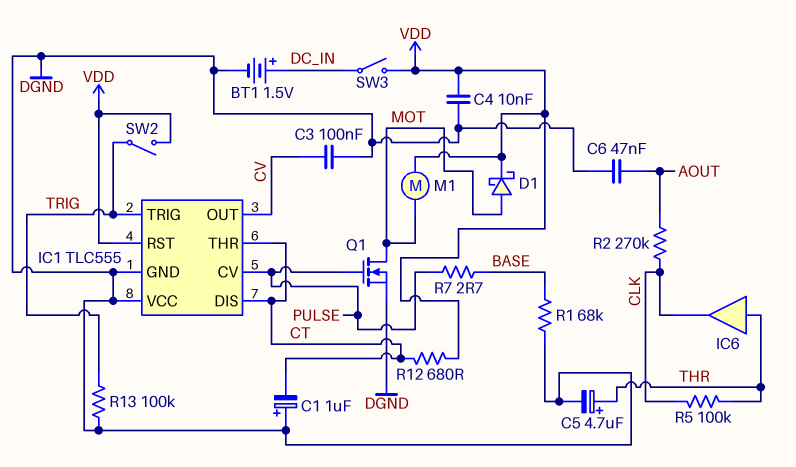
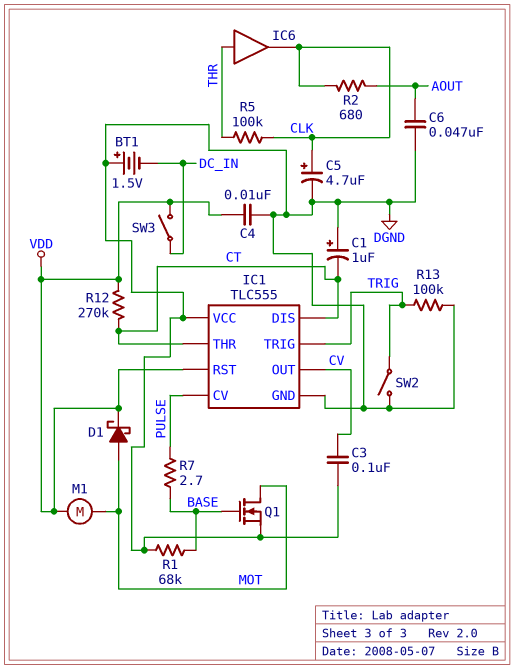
BT1: 1.5V (plus DC_IN, minus DGND) -> 1.5V (plus DGND, minus DC_IN)
C5: 4.7uF (plus THR, minus DGND) -> 4.7uF (plus CLK, minus DGND)
Q1: NMOS (G PULSE, D MOT, S DGND) -> NMOS (G BASE, D MOT, S DGND)
R2: 270k (AOUT, CLK) -> 680 (AOUT, CLK)
R12: 680 (CT, VDD) -> 270k (CT, VDD)
SW2: switch (TRIG, VDD) -> switch (DGND, TRIG)

